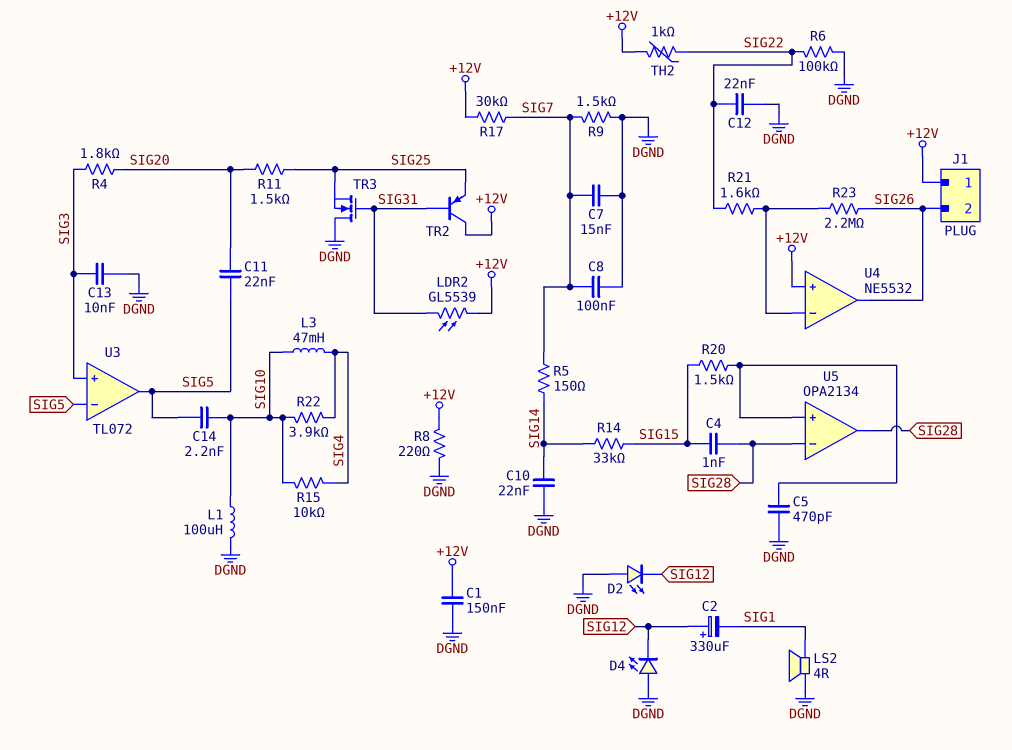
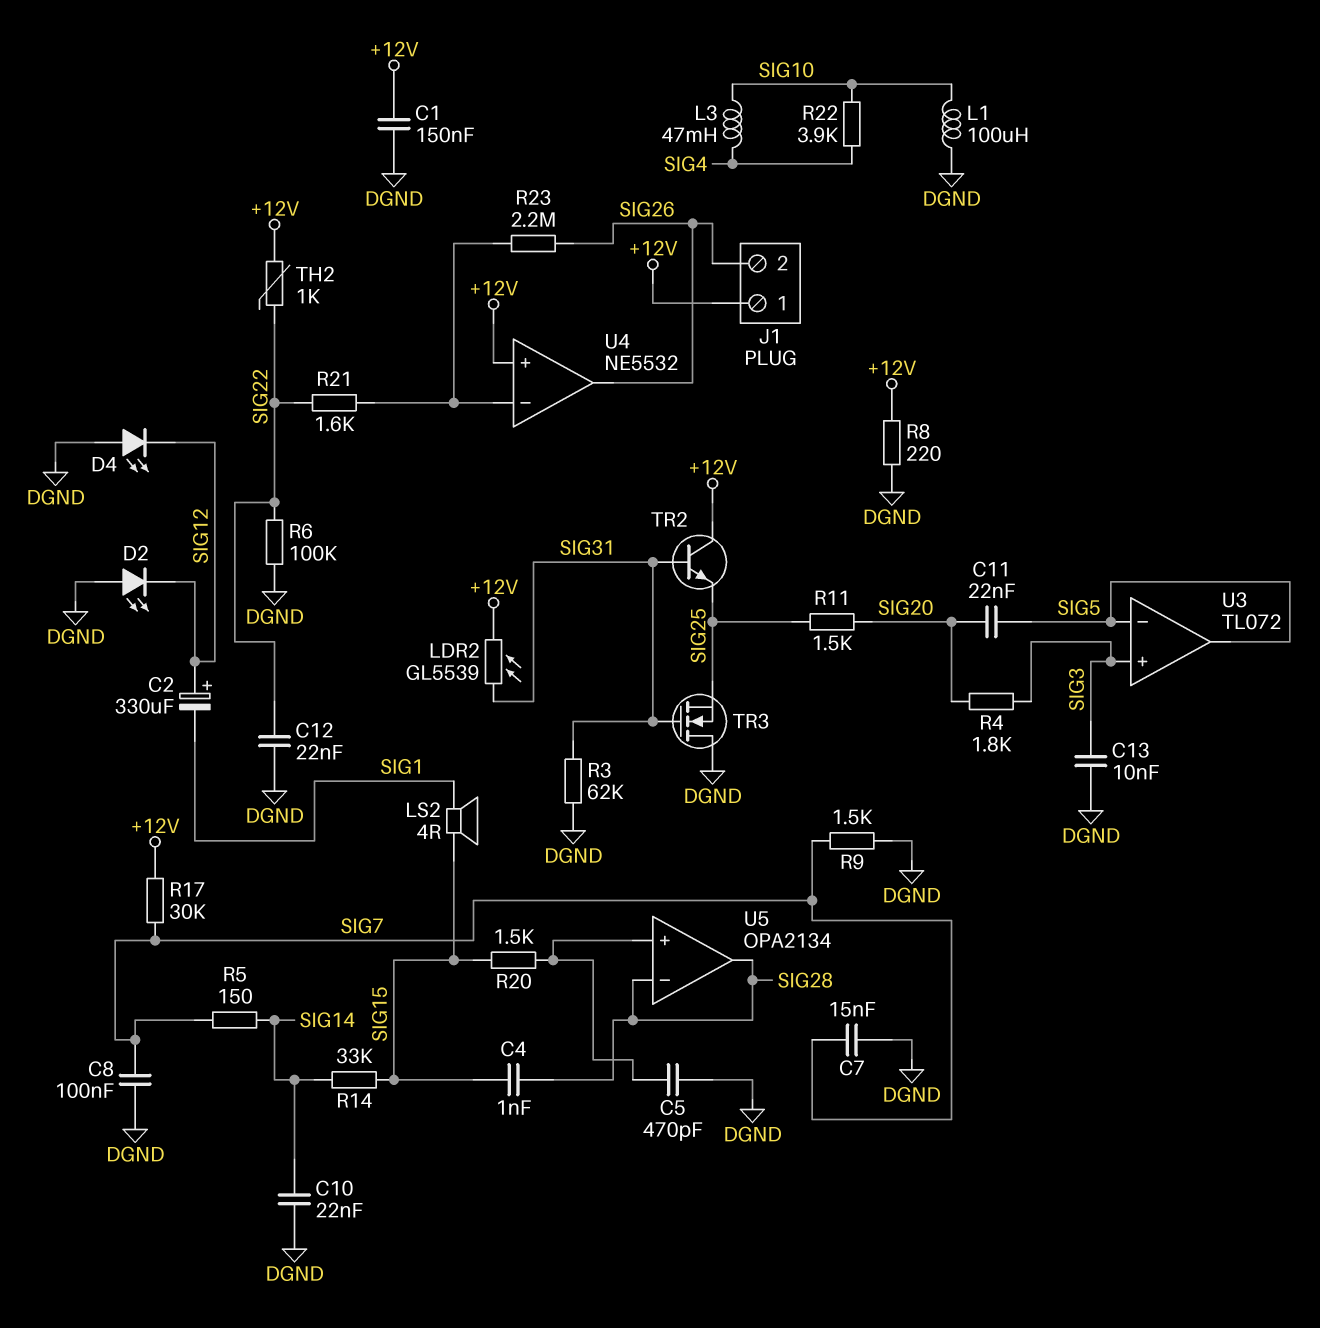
C14: 2.2nF (SIG5, SIG10) -> none
LS2: speaker 4R (DGND, SIG1) -> speaker 4R (SIG1, SIG15)
R3: none -> 62k (DGND, SIG31)
R15: 10k (SIG4, SIG10) -> none
TR2: PNP (B SIG31, C +12V, E SIG25) -> NPN (B SIG31, C +12V, E SIG25)

